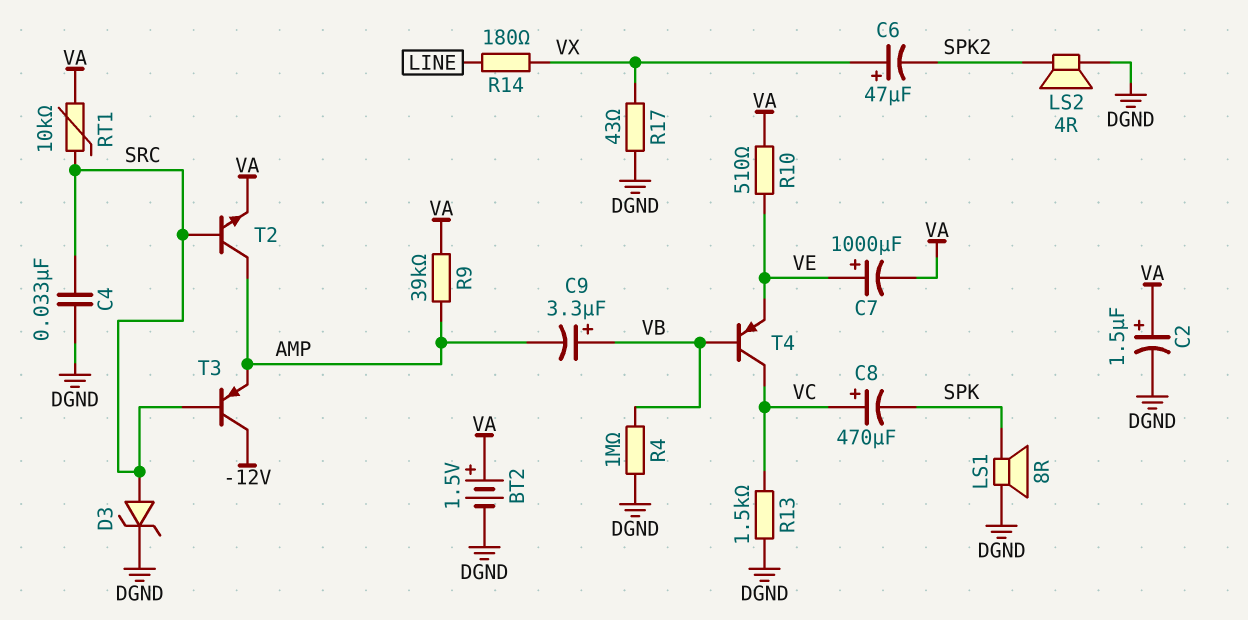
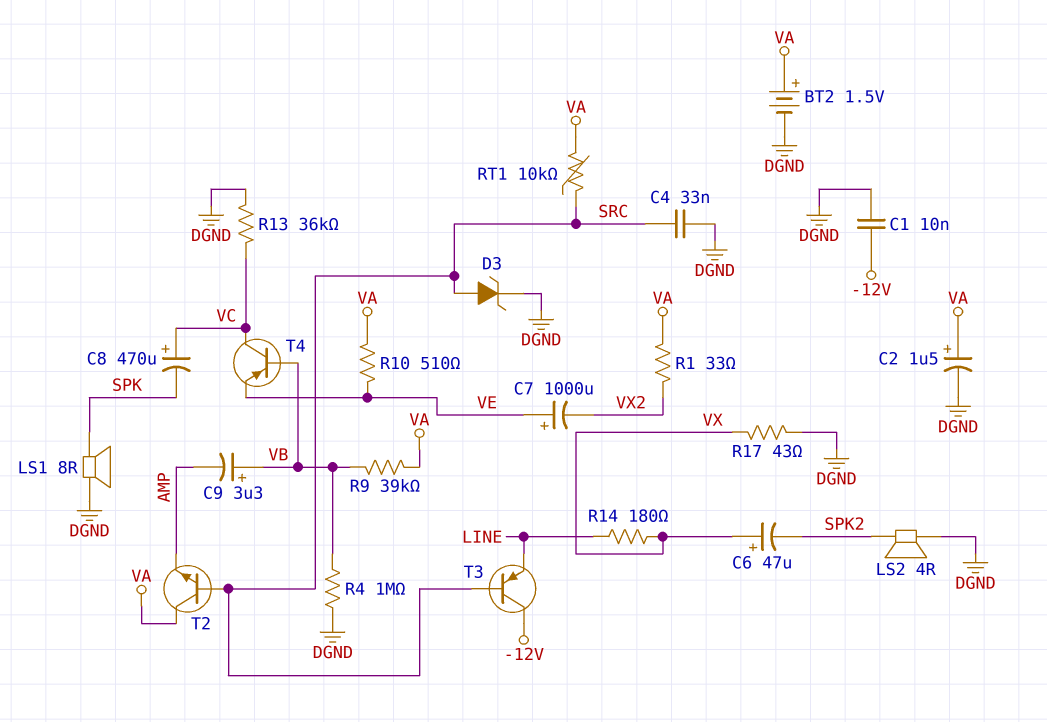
C1: none -> 10nF (-12V, DGND)
C7: 1000uF (plus VE, minus VA) -> 1000uF (plus VE, minus VX2)
R1: none -> 33 (VA, VX2)
R9: 39k (AMP, VA) -> 39k (VA, VB)
R13: 1.5k (DGND, VC) -> 36k (DGND, VC)
T2: NPN (B SRC, C AMP, E VA) -> NPN (B SRC, C VA, E AMP)
T3: PNP (B SRC, C -12V, E AMP) -> PNP (B SRC, C -12V, E LINE)

